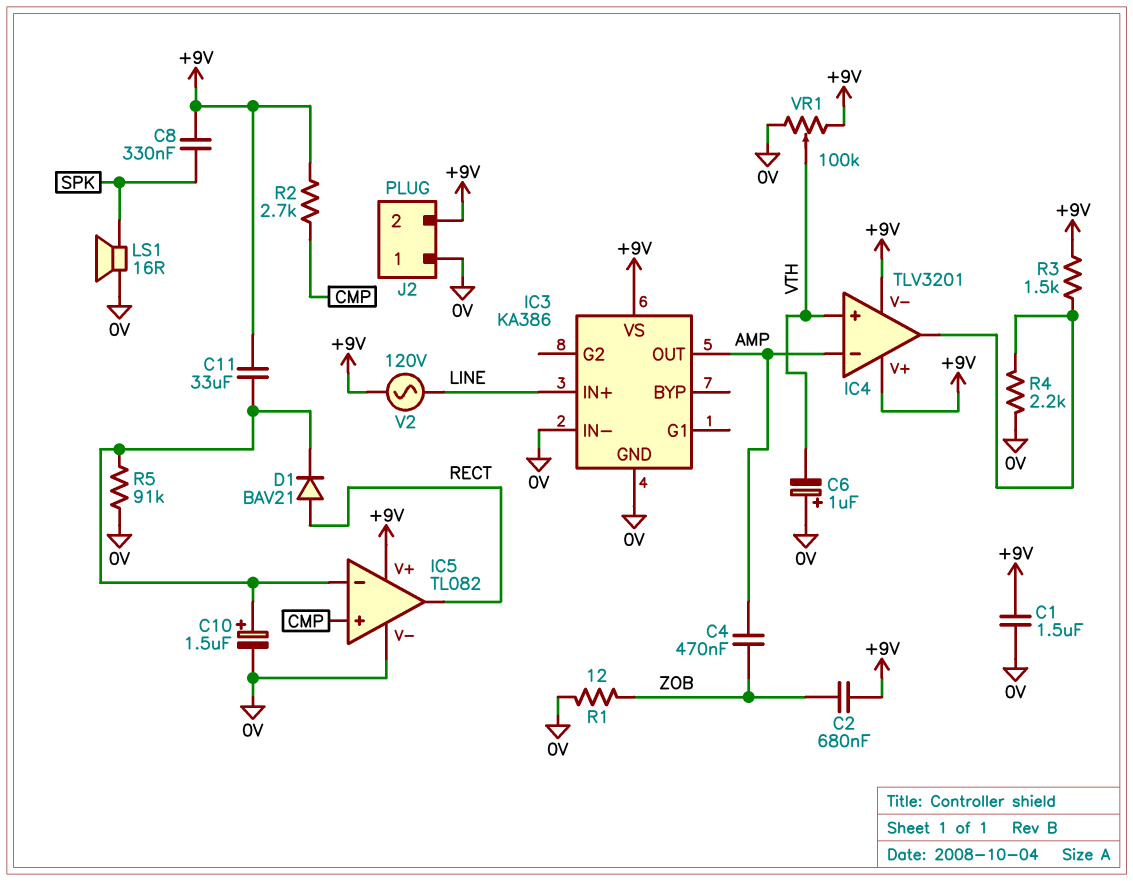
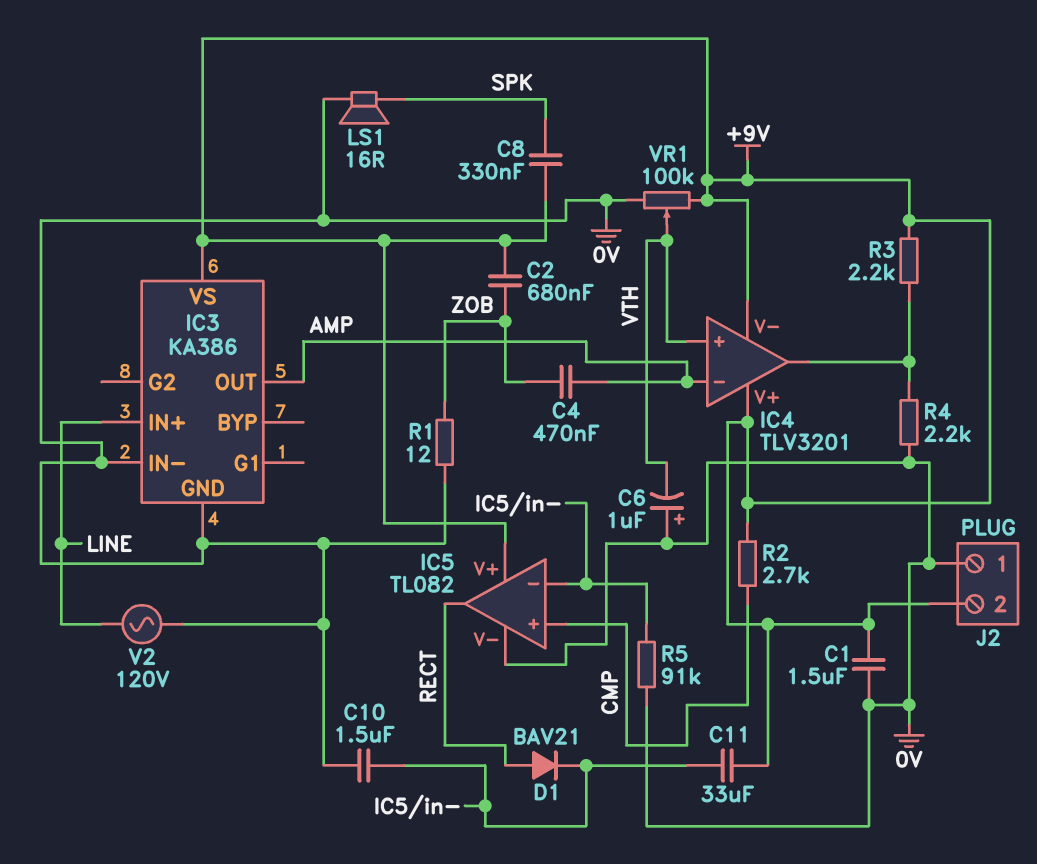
C10: 1.5uF (plus IC5/in-, minus 0V) -> 1.5uF (0V, IC5/in-)
R3: 1.5k (+9V, IC4/out) -> 2.2k (+9V, IC4/out)
V2: AC 120V (+9V, LINE) -> AC 120V (0V, LINE)

